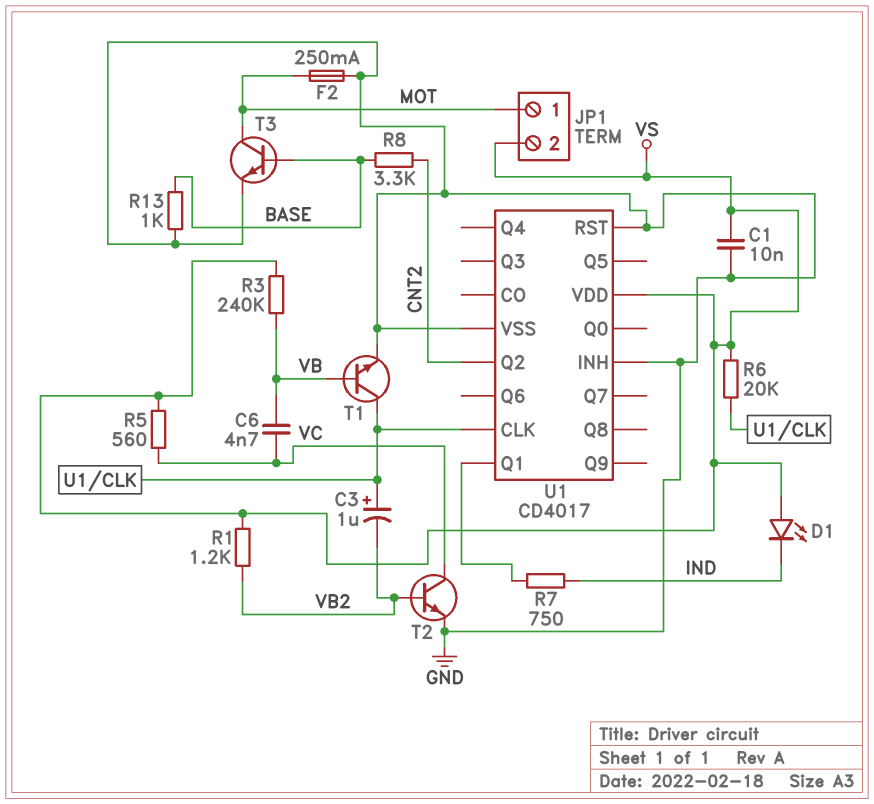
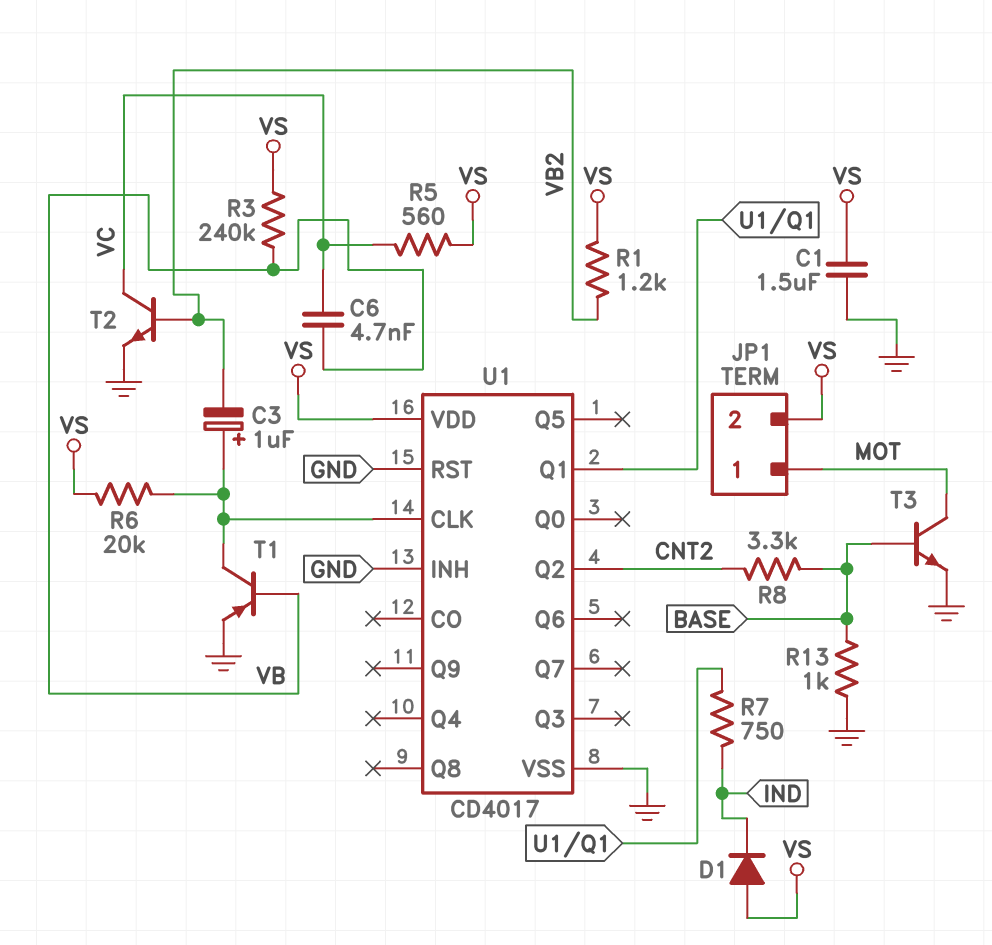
C1: 10nF (GND, VS) -> 1.5uF (GND, VS)
D1: LED (A VS, K IND) -> diode (A VS, K IND)
F2: 250mA (GND, MOT) -> none
T1: NPN (B VB, C U1/CLK, E GND) -> PNP (B VB, C U1/CLK, E GND)

